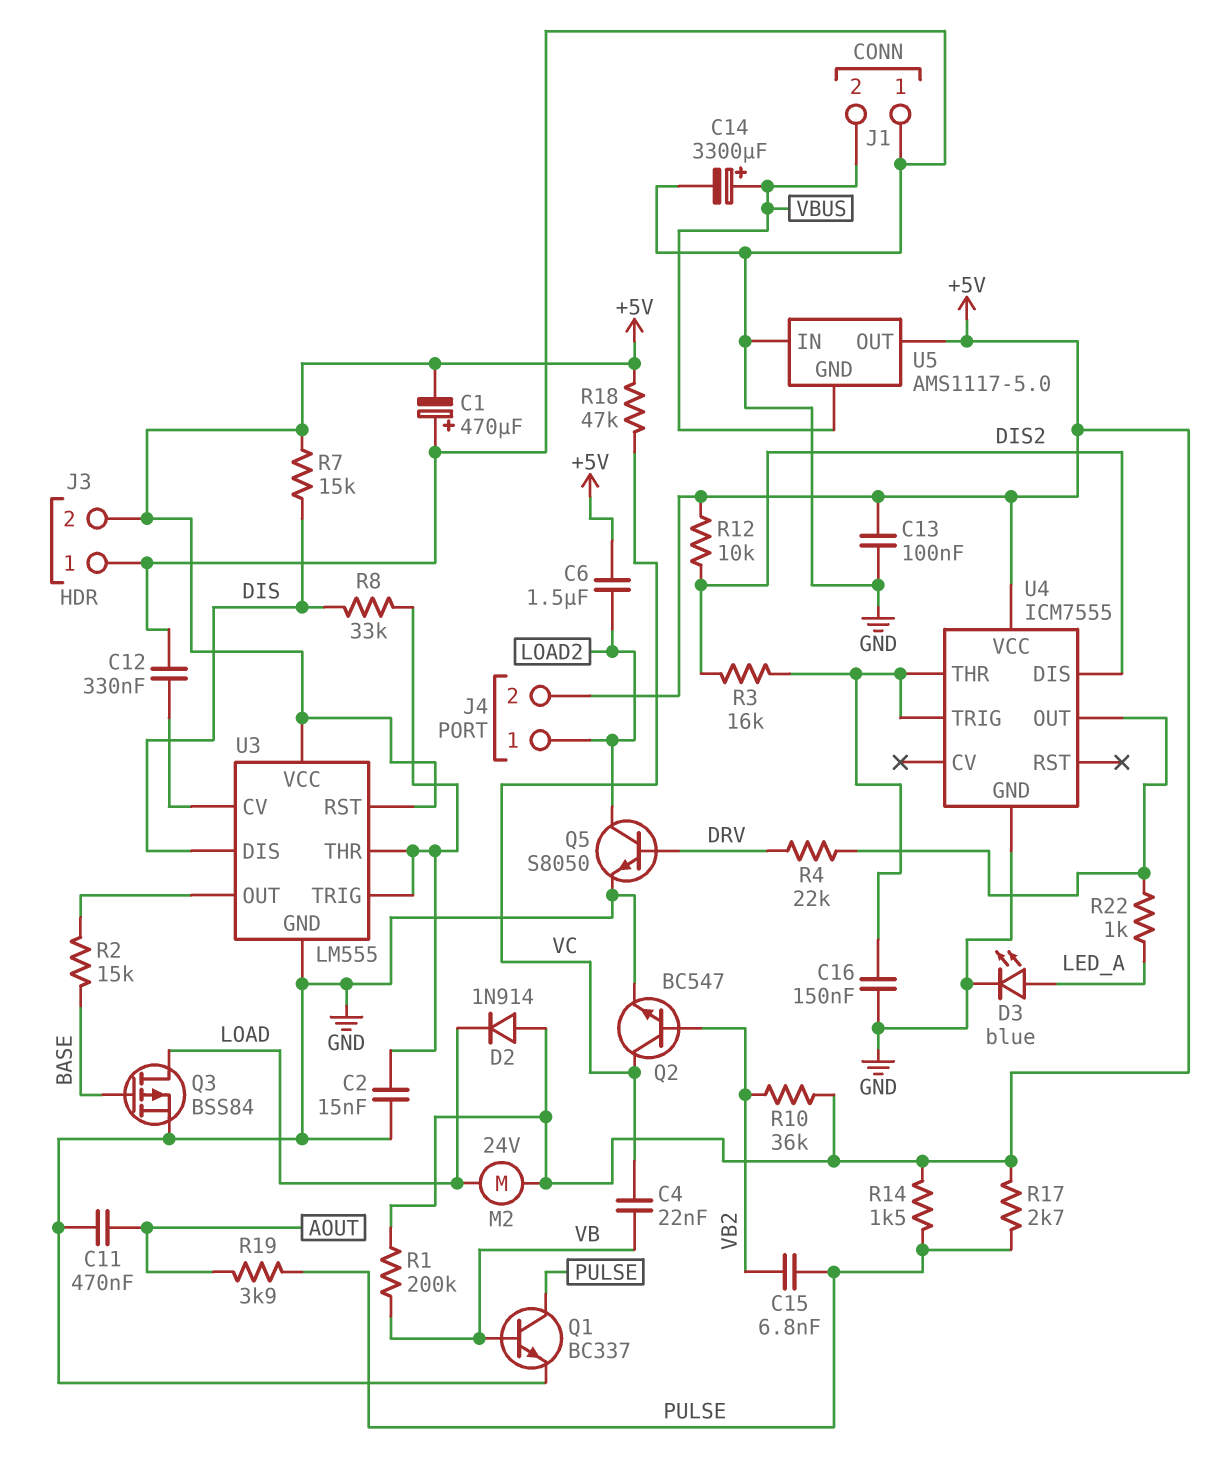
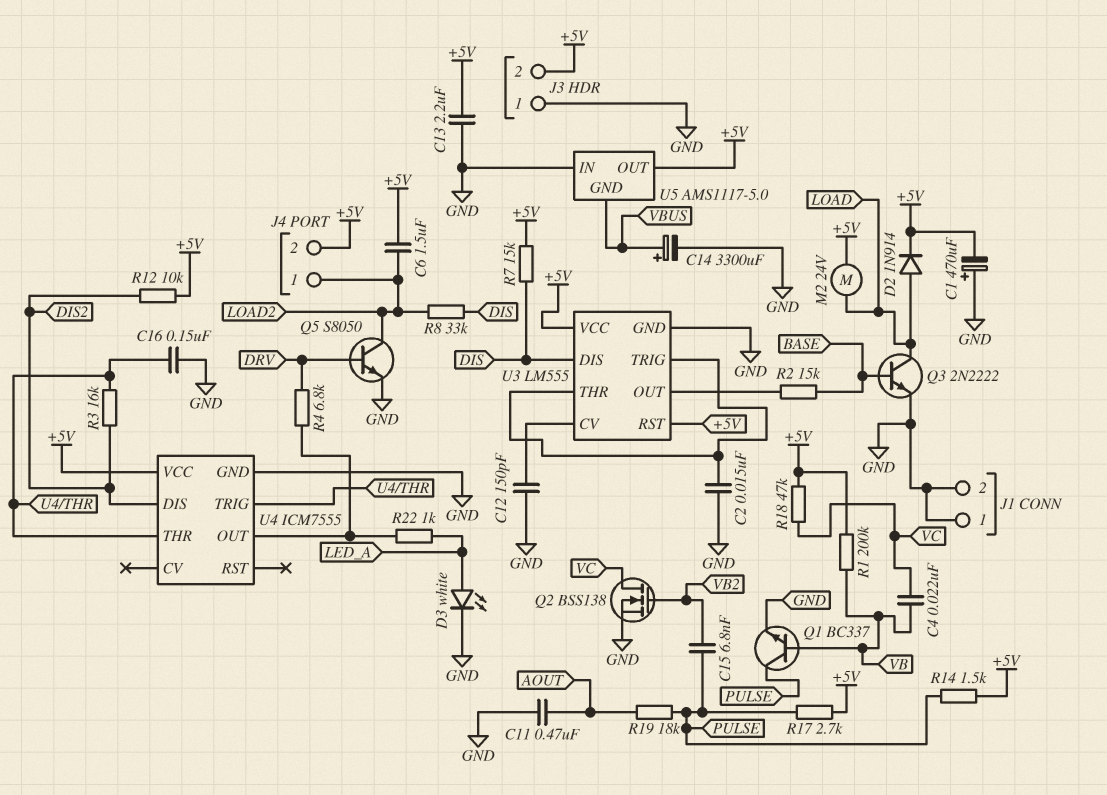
C12: 330nF (GND, U3/CV) -> 150pF (GND, U3/CV)
C13: 100nF (+5V, GND) -> 2.2uF (+5V, GND)
D2: diode 1N914 (A +5V, K LOAD) -> diode 1N914 (A LOAD, K +5V)
D3: LED blue (A LED_A, K GND) -> LED white (A LED_A, K GND)
J1 pin 2: VBUS -> GND
Q2: NPN BC547 (B VB2, C VC, E GND) -> NMOS BSS138 (G VB2, D VC, S GND)
Q3: PMOS BSS84 (G BASE, D LOAD, S GND) -> NPN 2N2222 (B BASE, C LOAD, E GND)
R4: 22k (DRV, U4/OUT) -> 6.8k (DRV, U4/OUT)
R8: 33k (DIS, U3/THR) -> 33k (DIS, LOAD2)
R10: 36k (+5V, VB2) -> none
R19: 3.9k (AOUT, PULSE) -> 18k (AOUT, PULSE)

